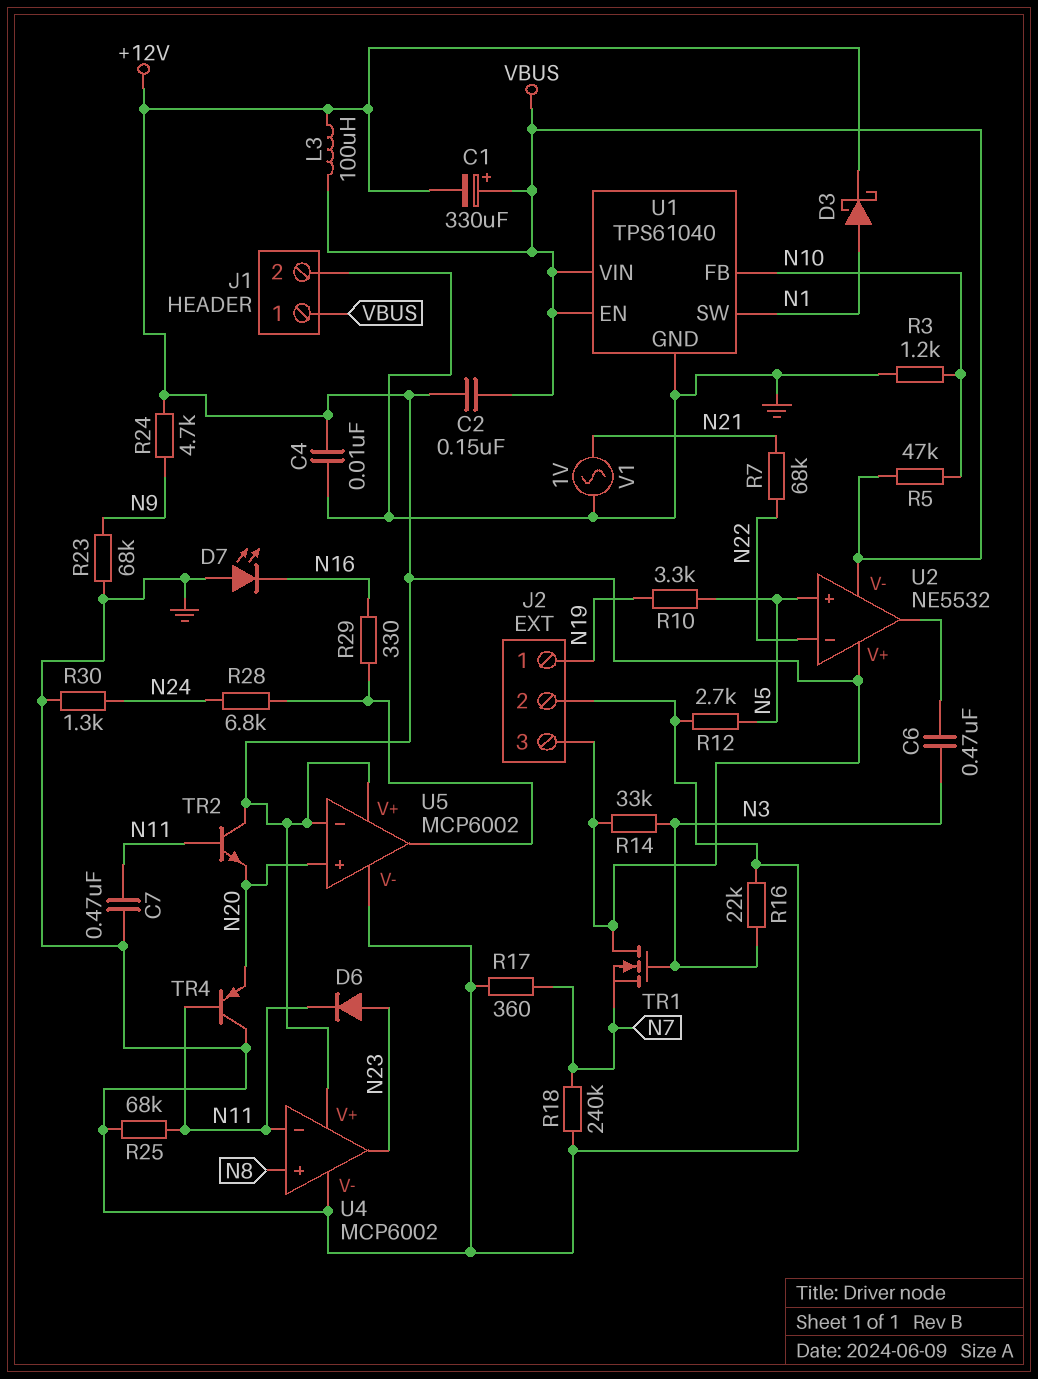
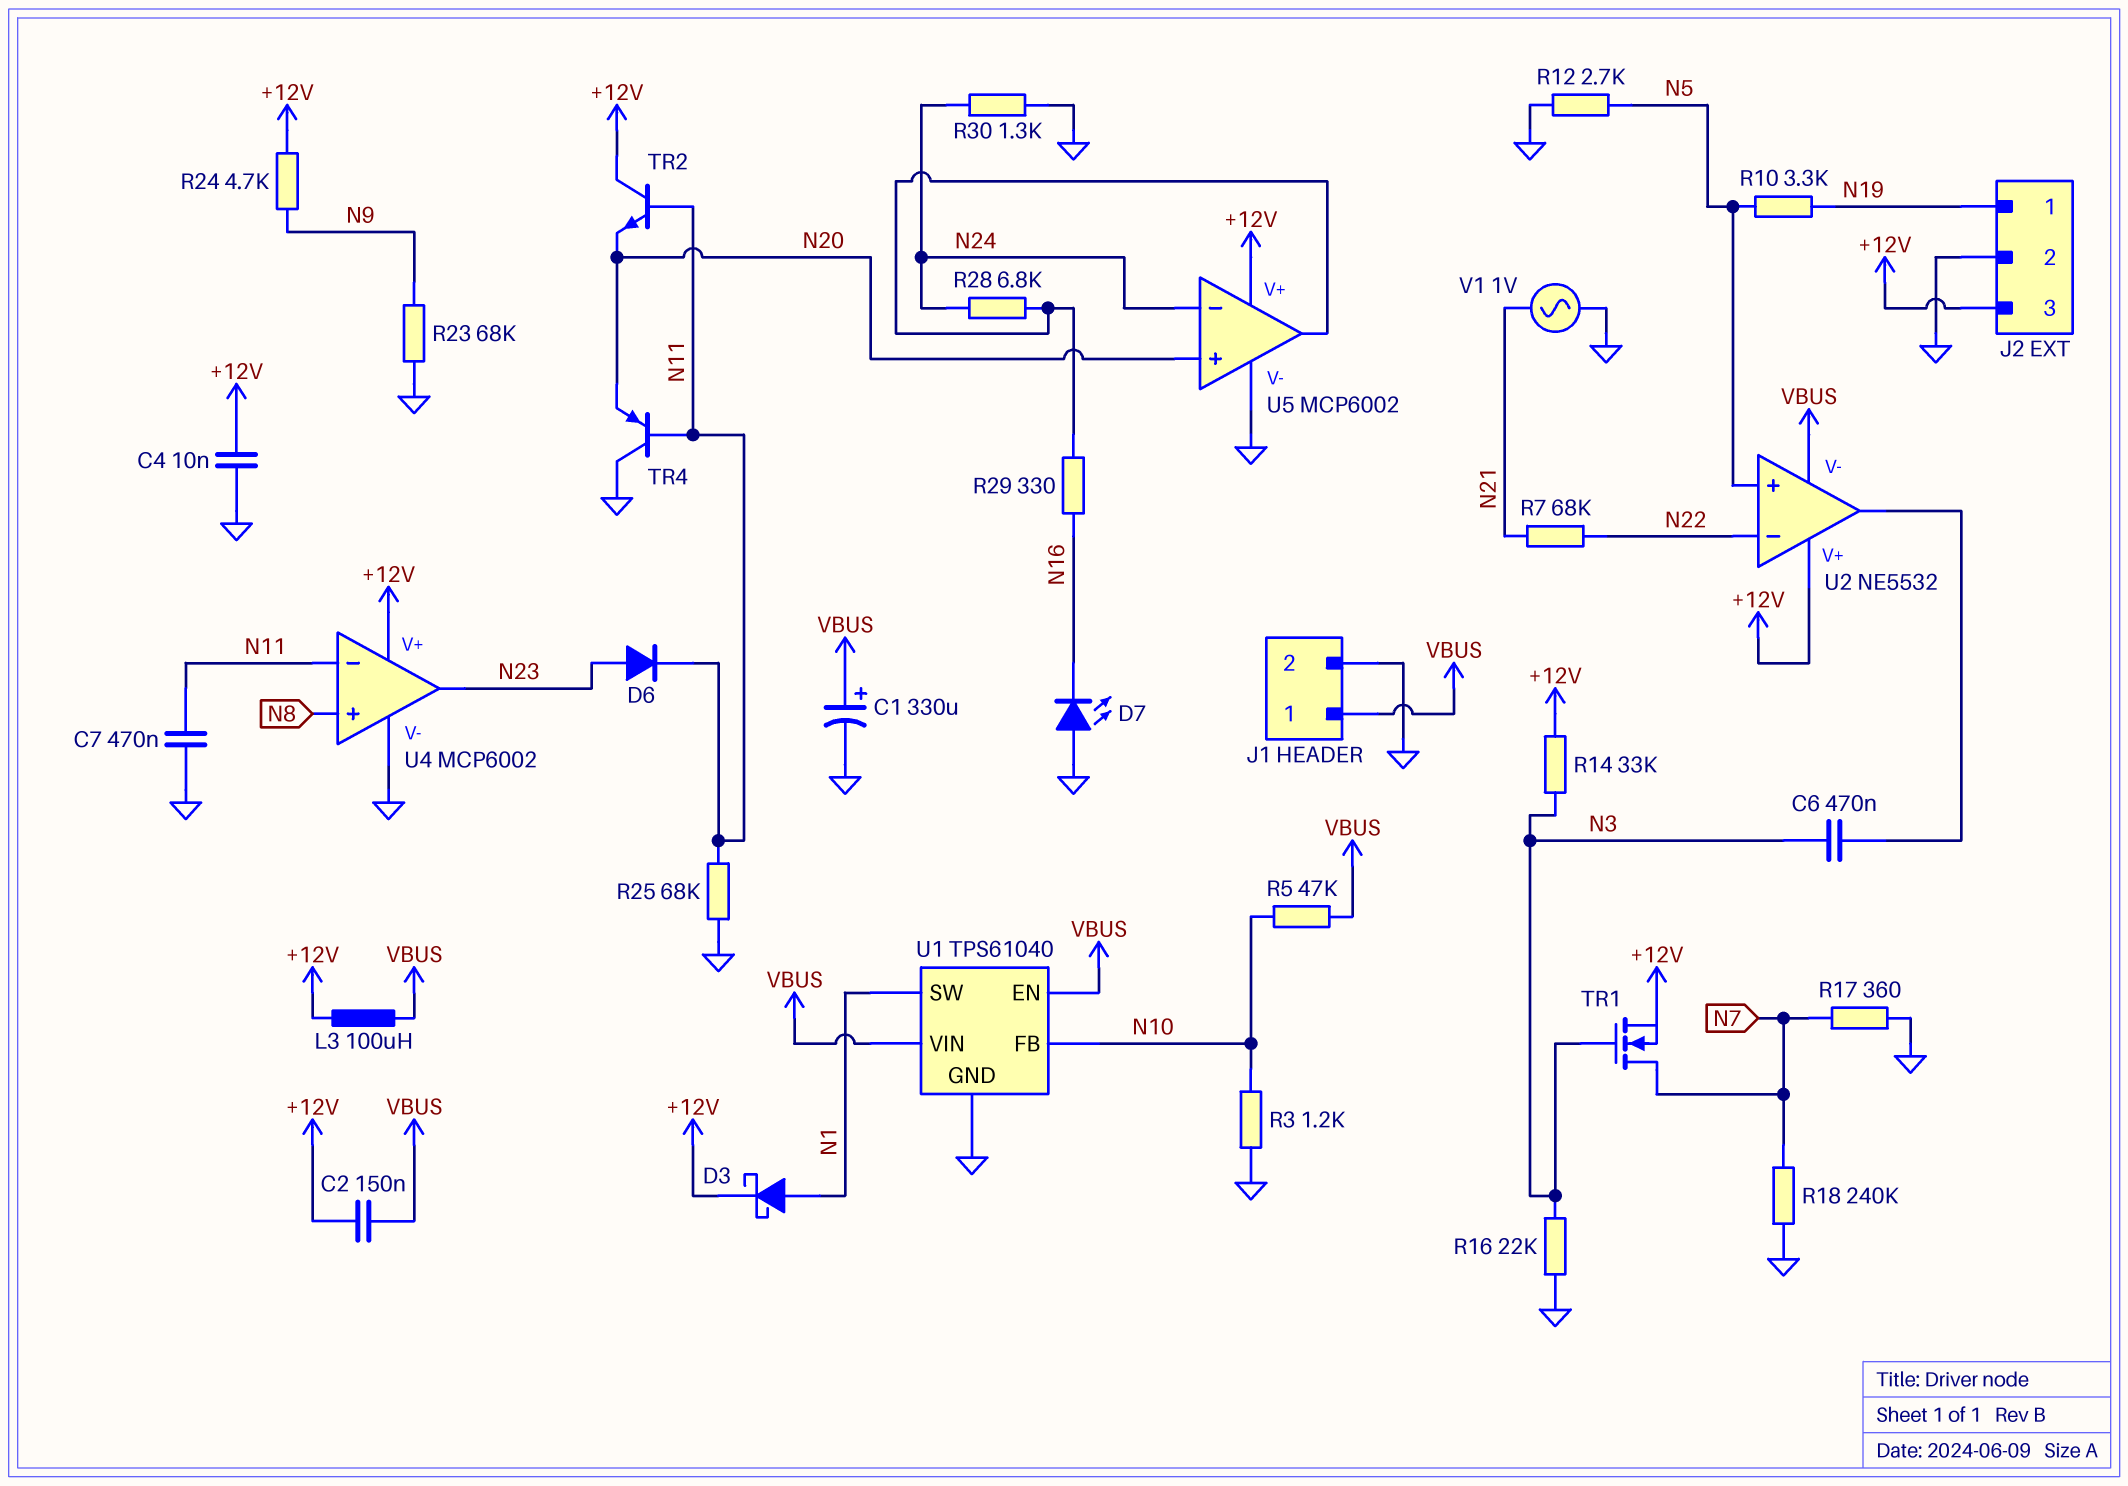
C1: 330uF (plus VBUS, minus +12V) -> 330uF (plus VBUS, minus GND)
TR1: NMOS (G N3, D +12V, S N7) -> NMOS (G N3, D N7, S +12V)
U5 pin in-: +12V -> N24

